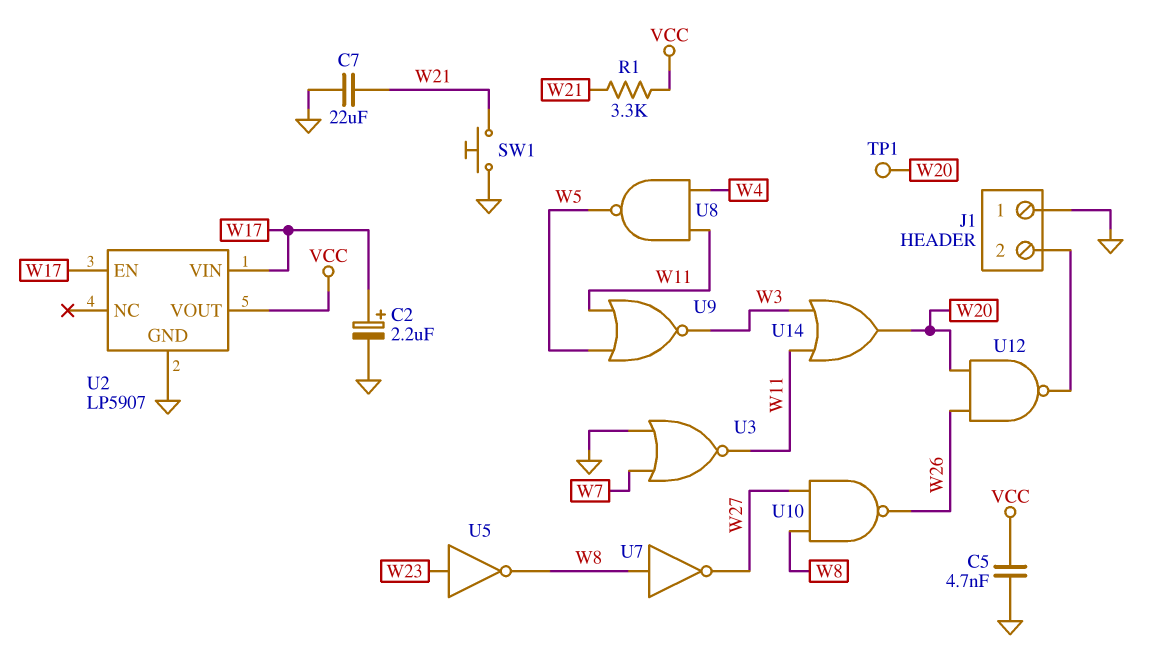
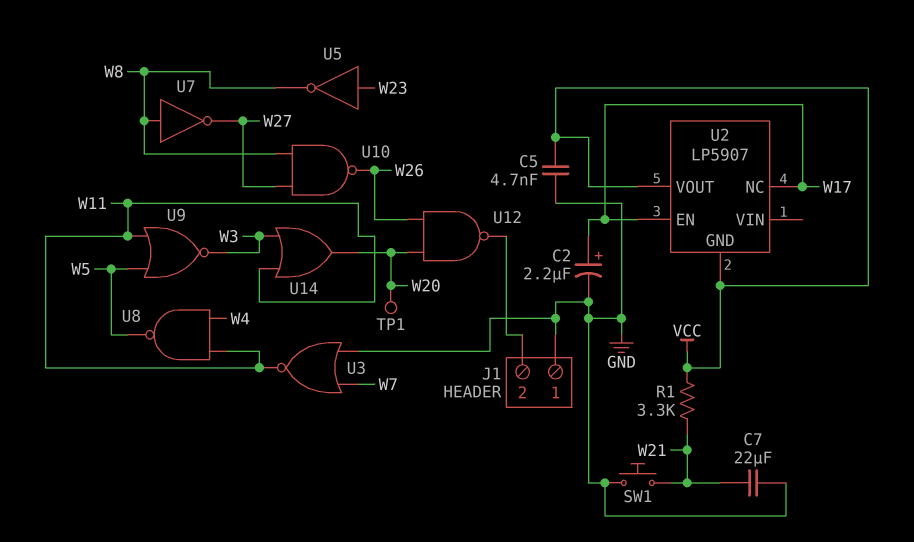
U2 pin GND: GND -> VCC
U2 pin NC: none -> W17
U2 pin VIN: W17 -> none

